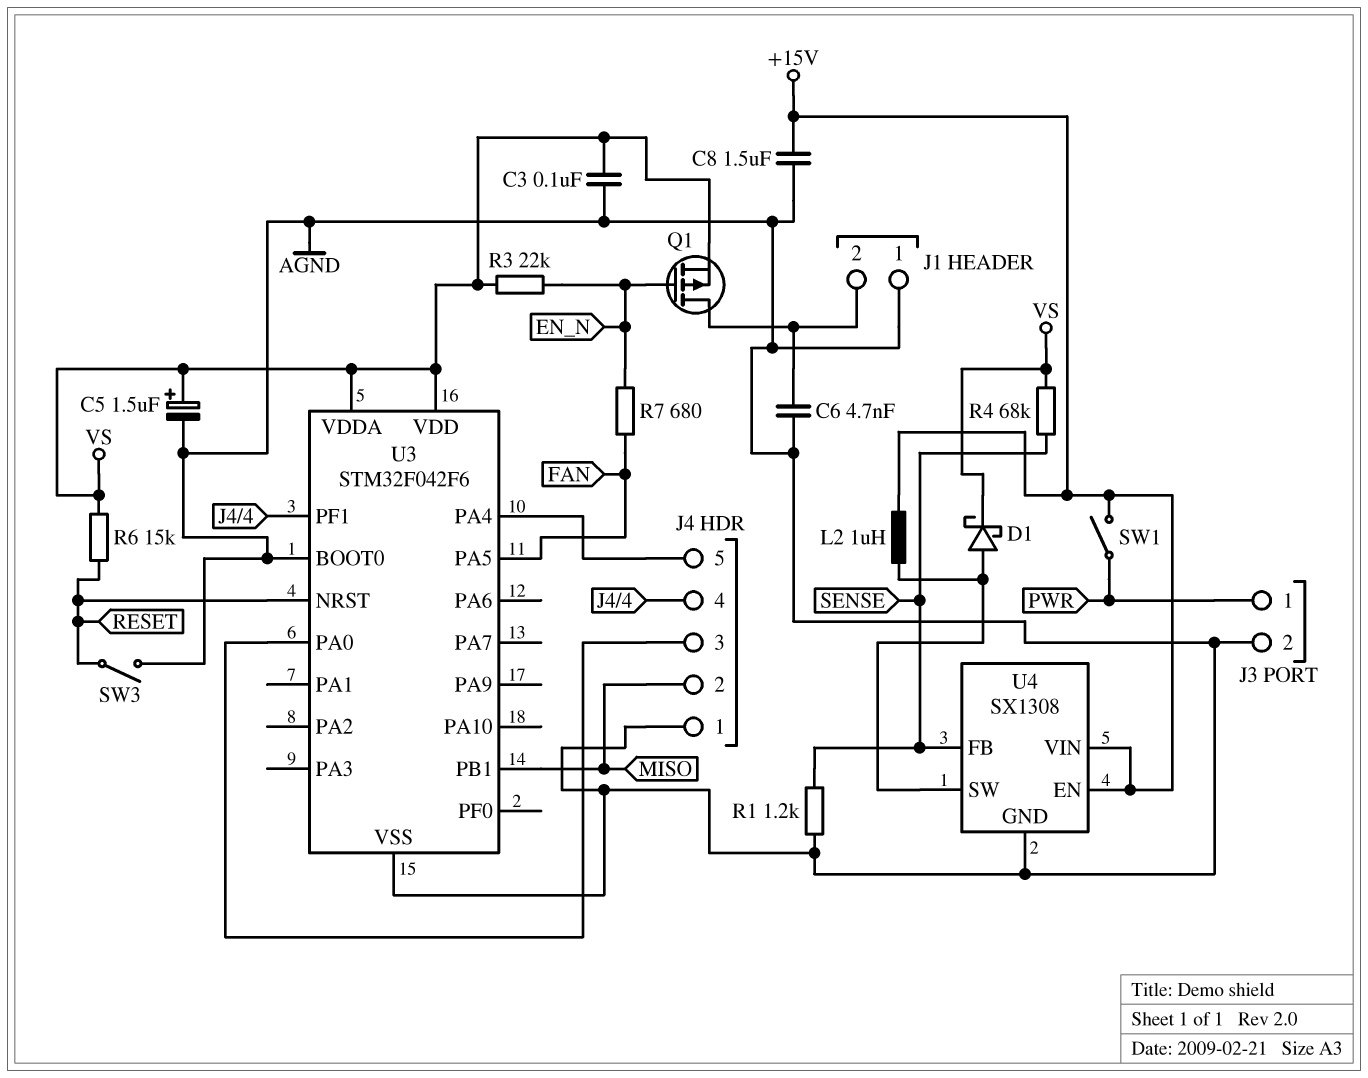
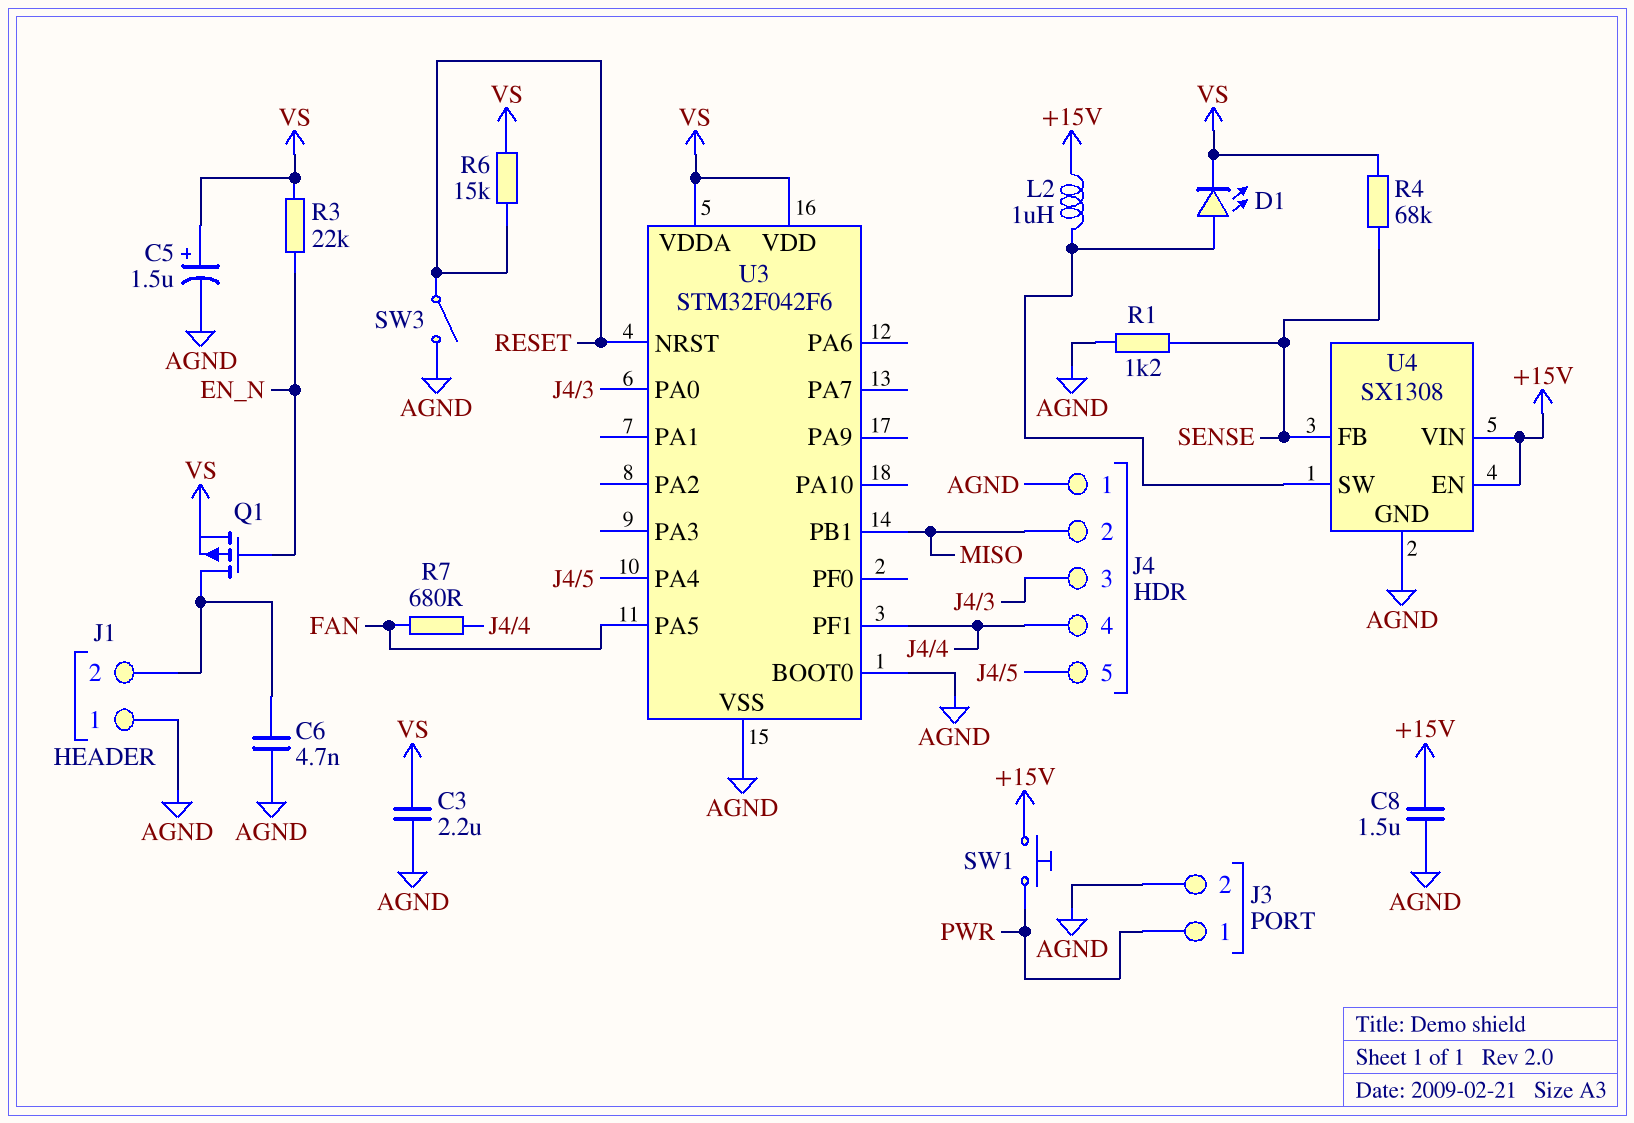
C3: 100nF (AGND, VS) -> 2.2uF (AGND, VS)
D1: schottky (A U4/SW, K VS) -> LED (A U4/SW, K VS)
R7: 680 (EN_N, FAN) -> 680 (FAN, J4/4)
SW1: switch (+15V, PWR) -> button (+15V, PWR)

